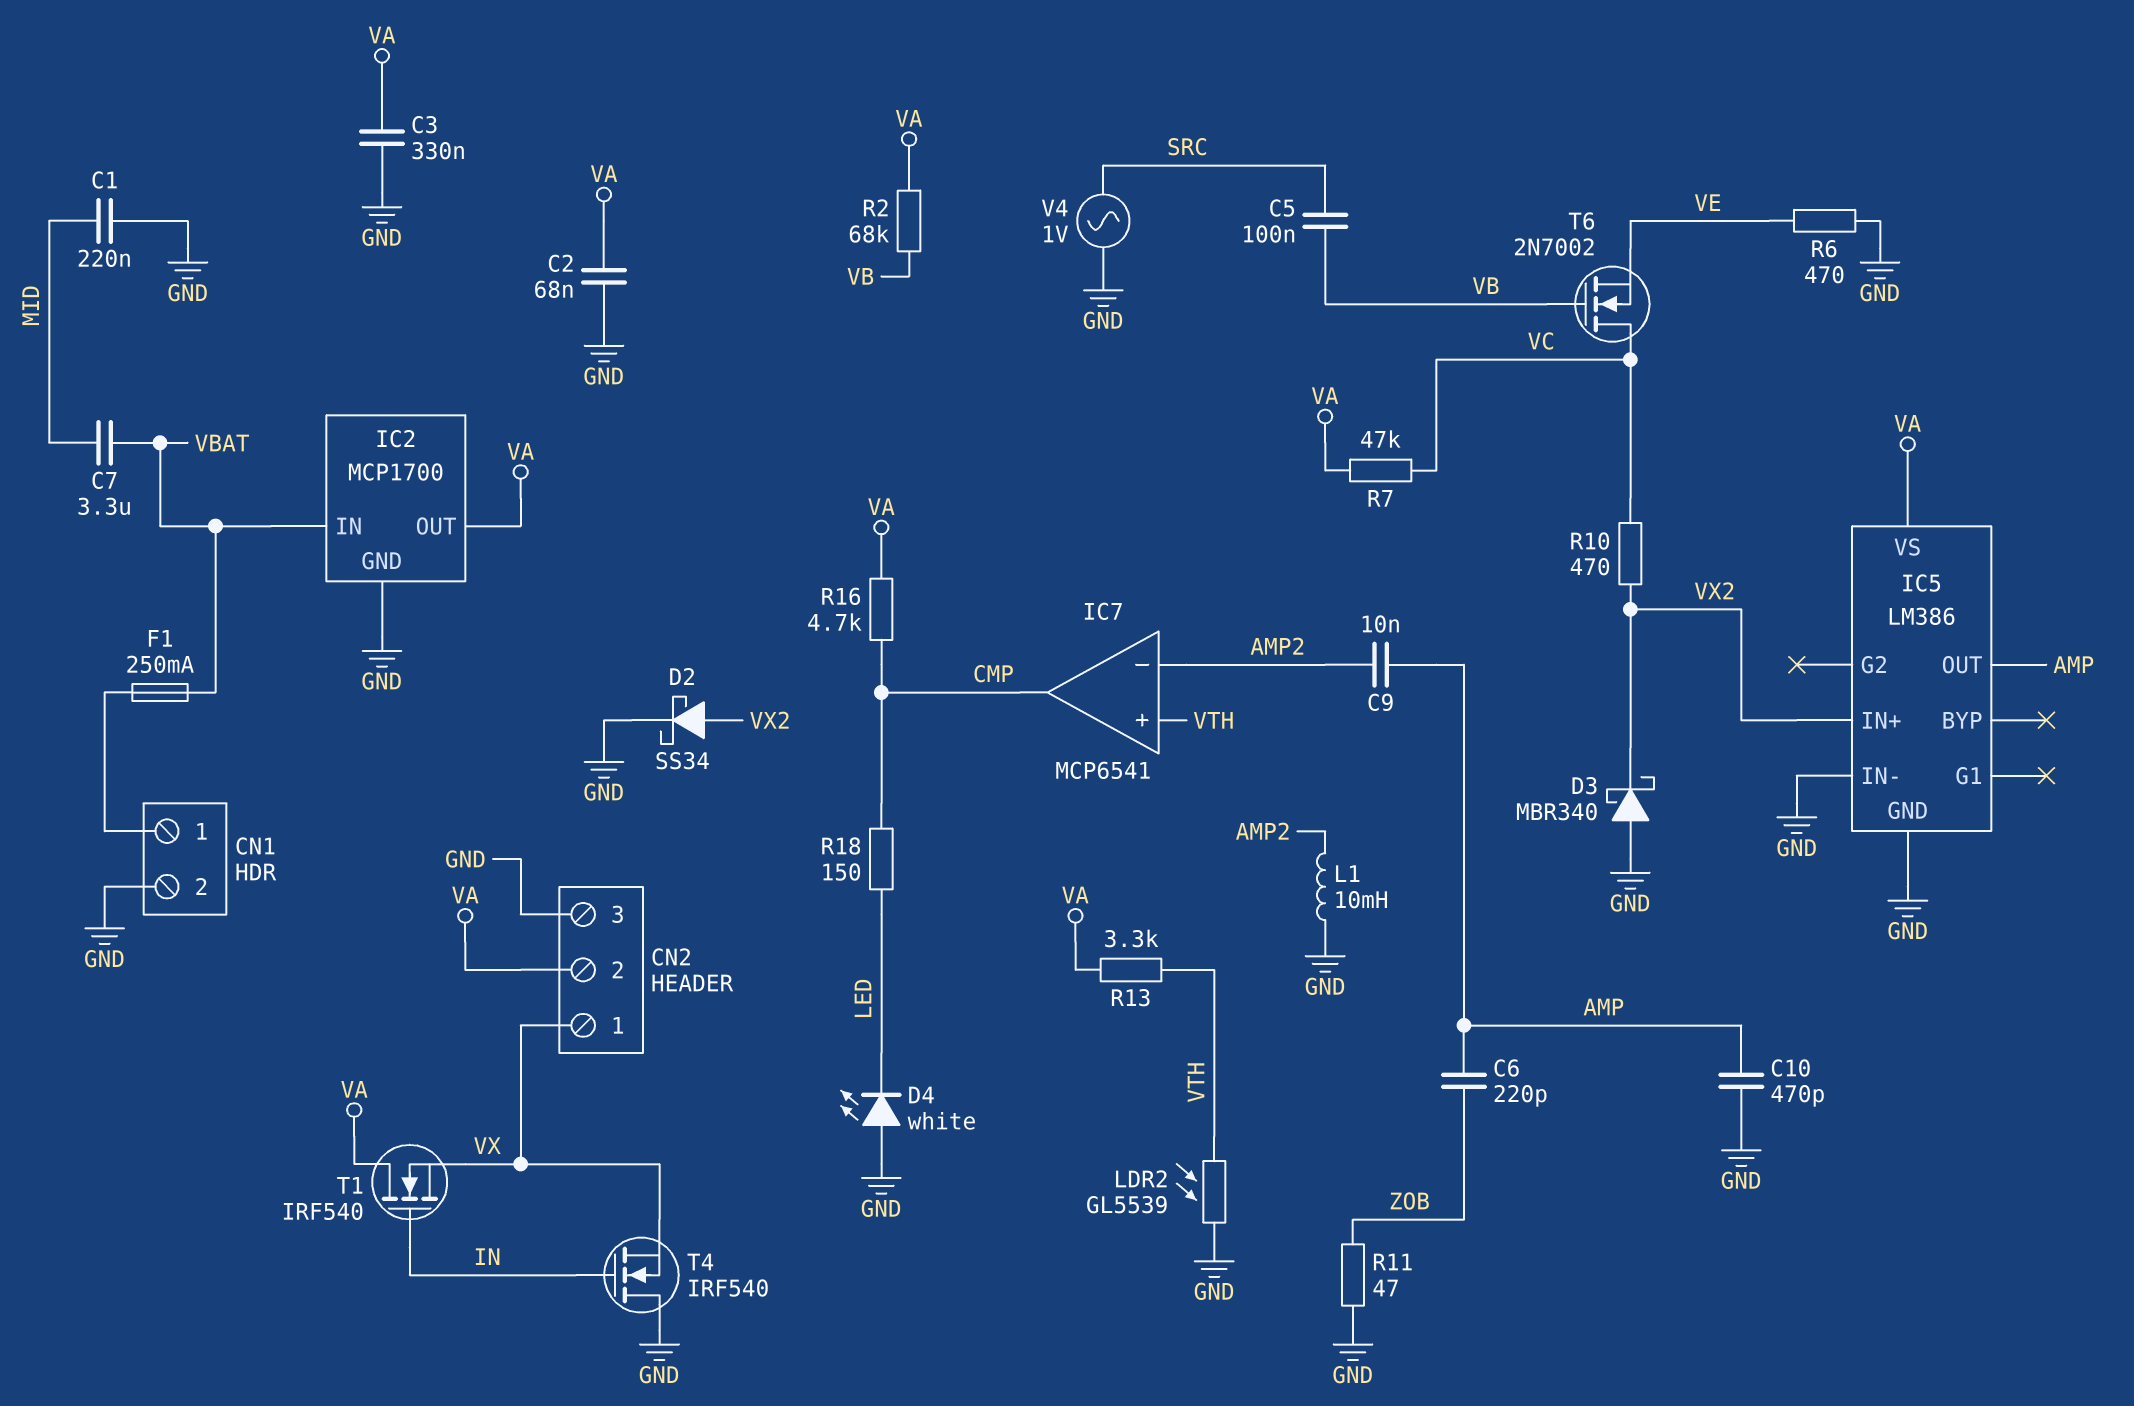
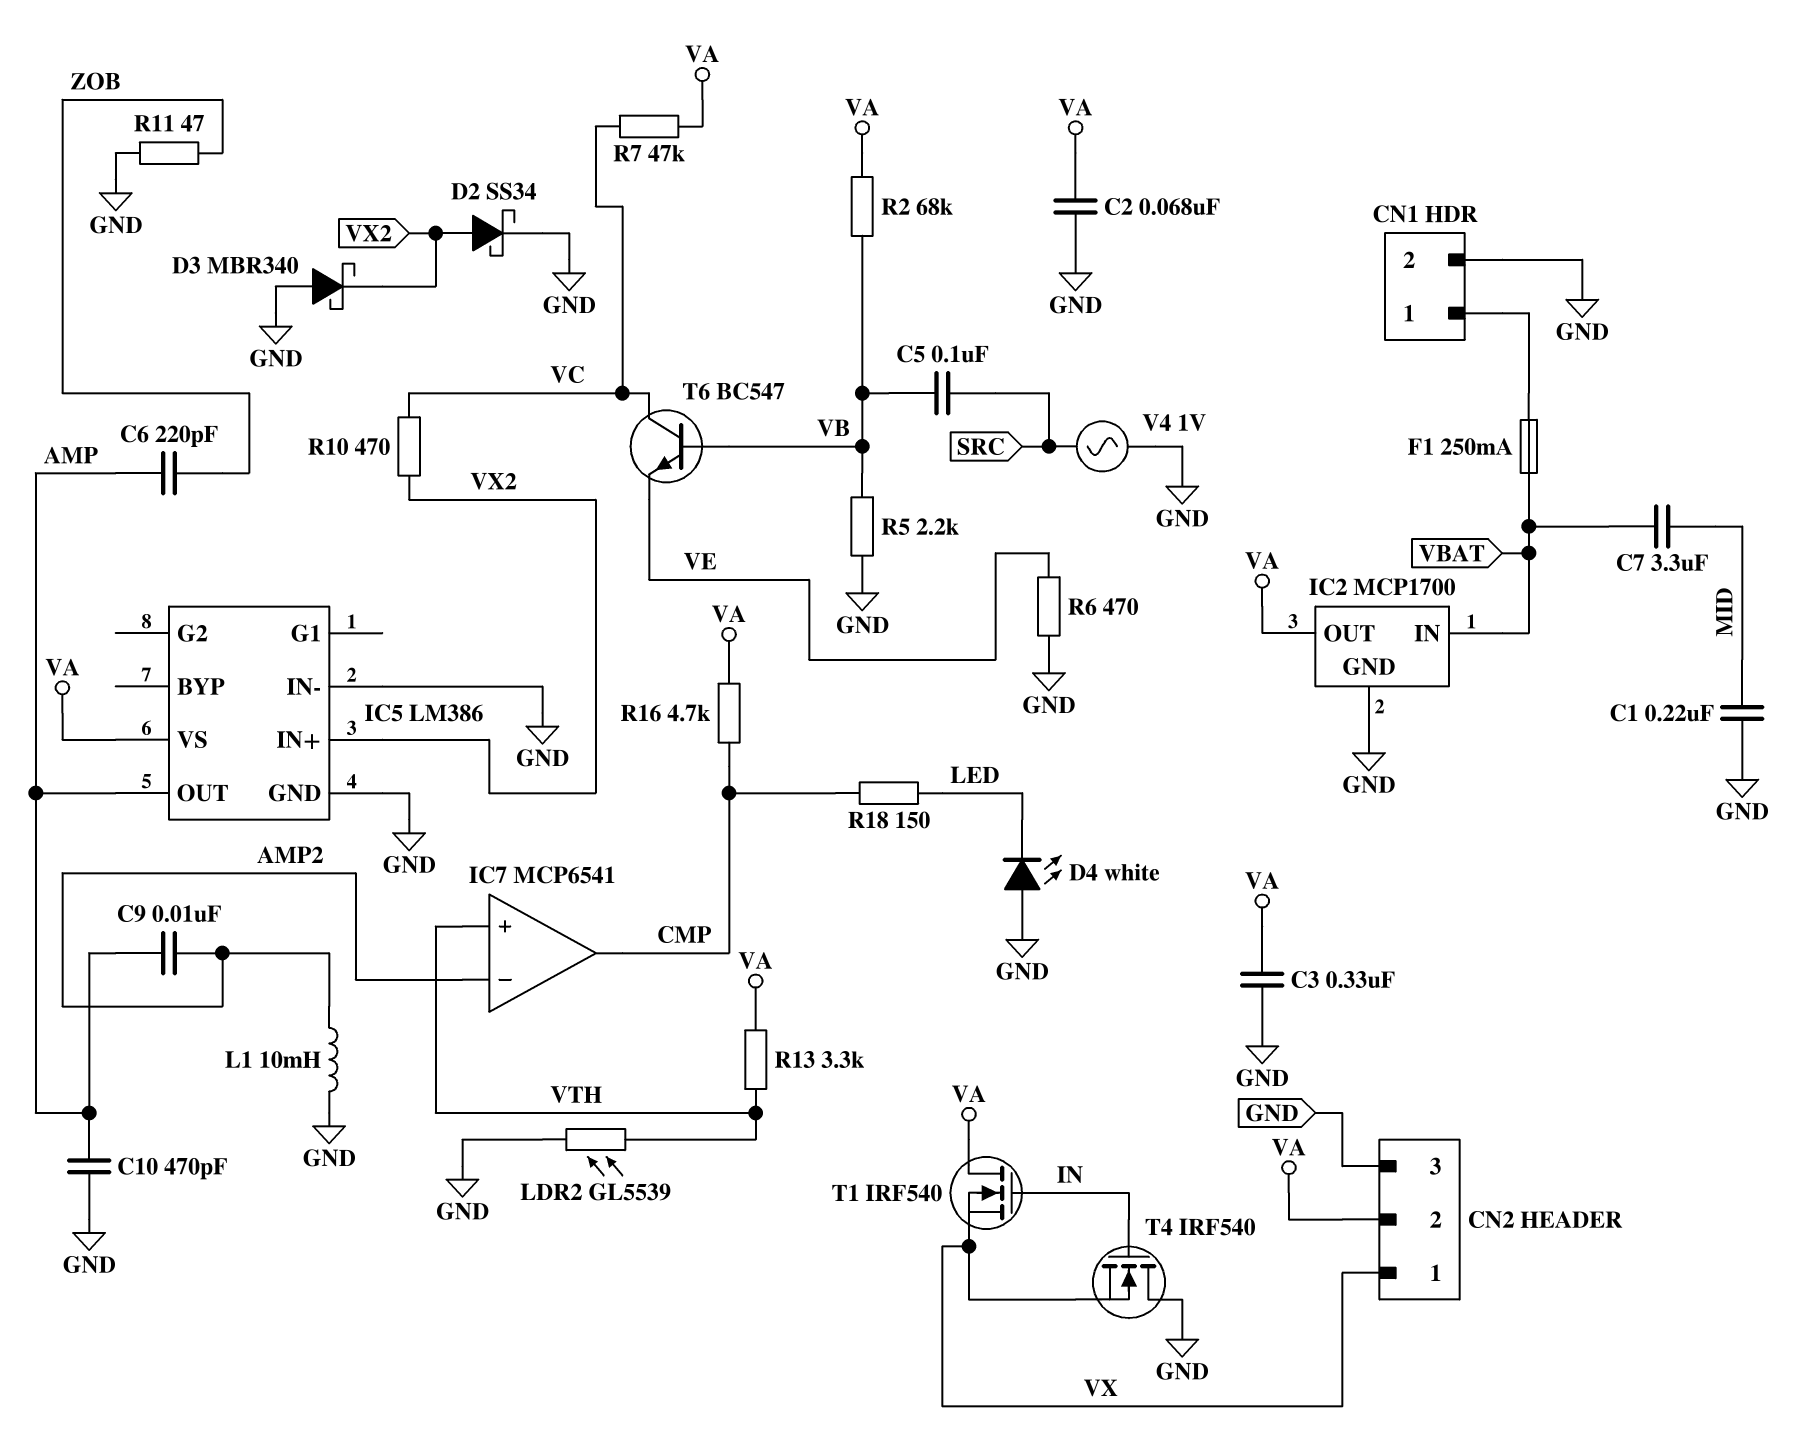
R5: none -> 2.2k (GND, VB)
T6: NMOS 2N7002 (G VB, D VC, S VE) -> NPN BC547 (B VB, C VC, E VE)

